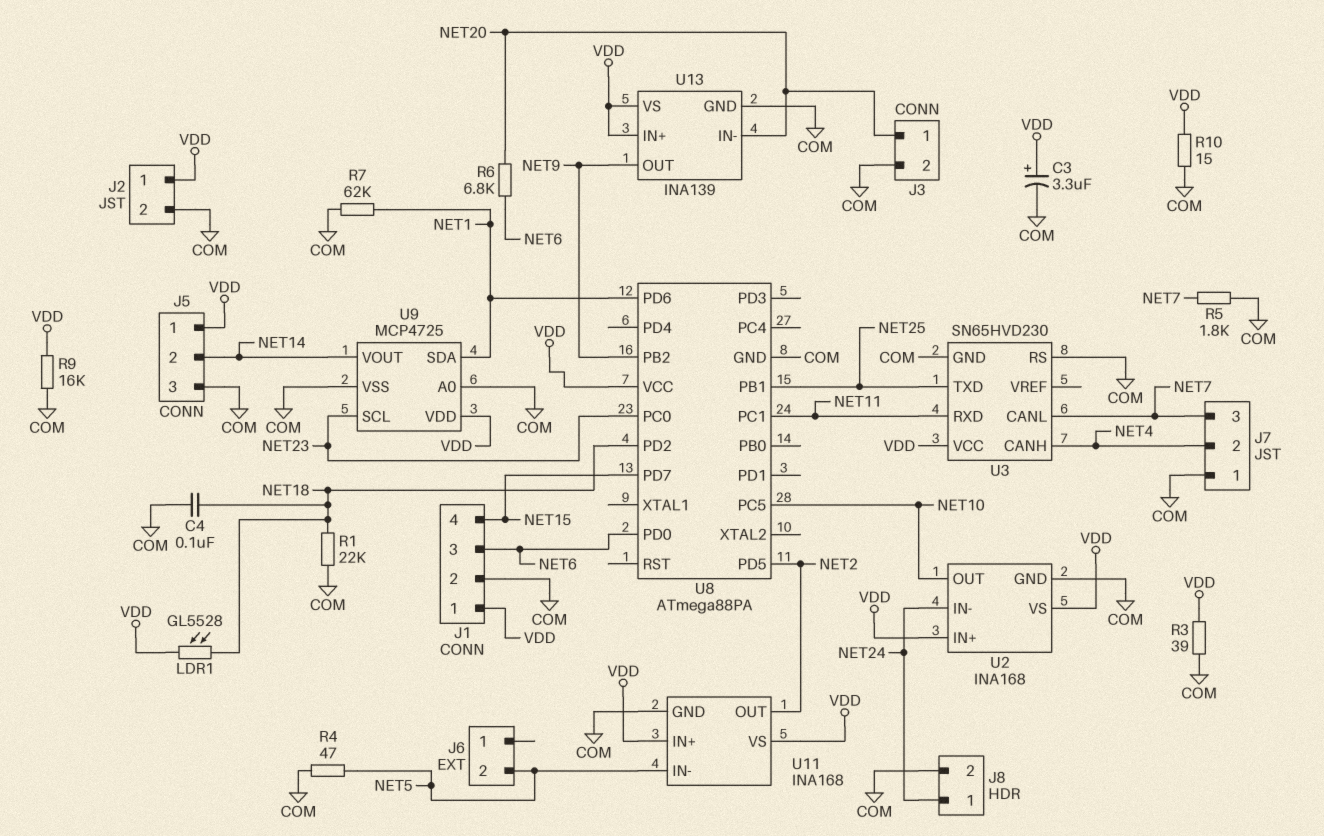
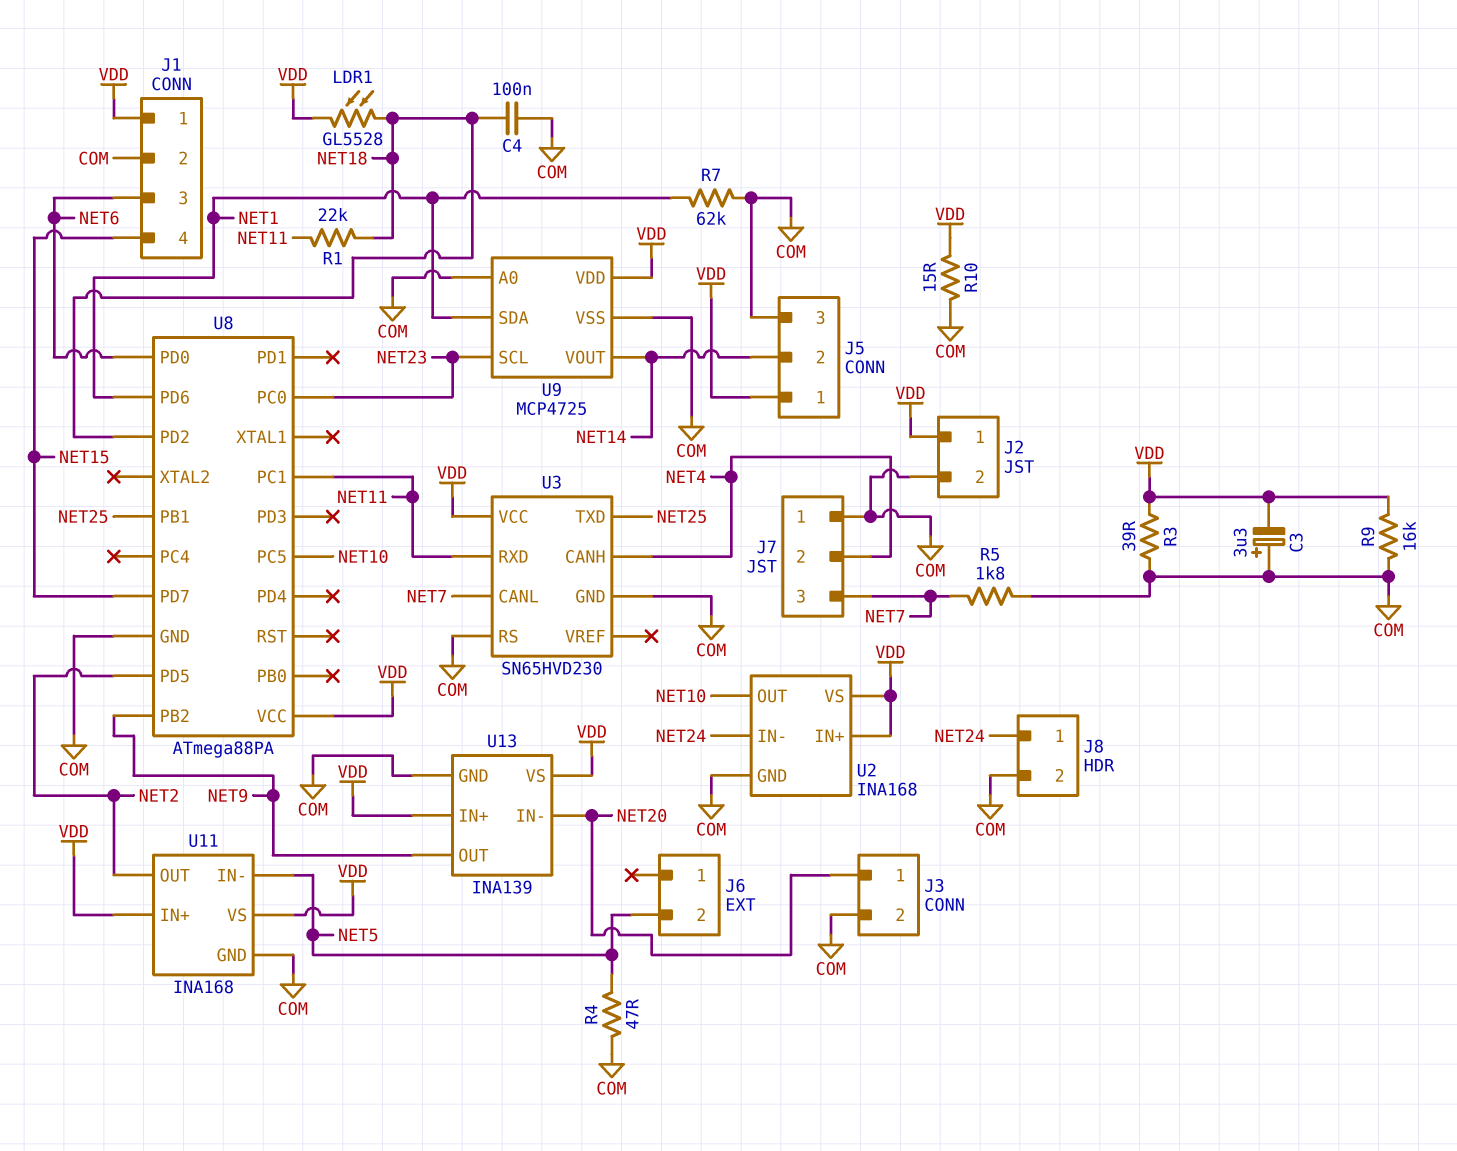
C3: 3.3uF (plus VDD, minus COM) -> 3.3uF (plus COM, minus VDD)
R1: 22k (COM, NET18) -> 22k (NET11, NET18)
R6: 6.8k (NET6, NET20) -> none

